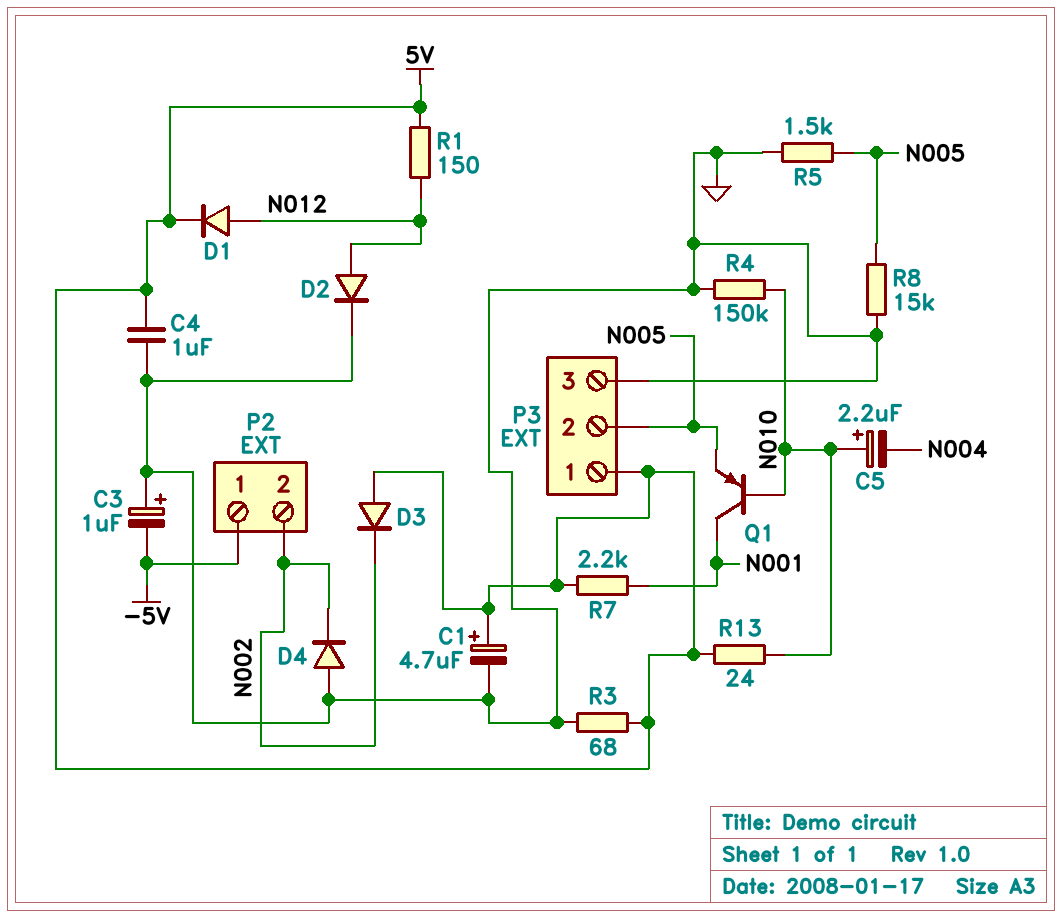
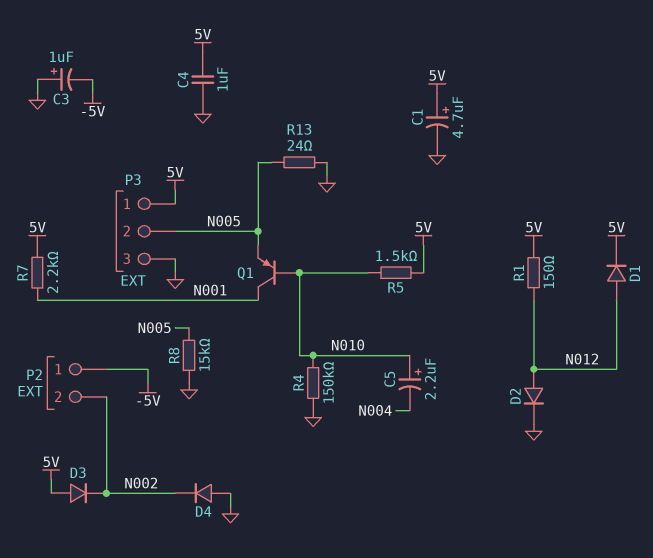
R3: 68 (5V, GND) -> none
R5: 1.5k (GND, N005) -> 1.5k (5V, N010)
R13: 24 (5V, N010) -> 24 (GND, N005)

